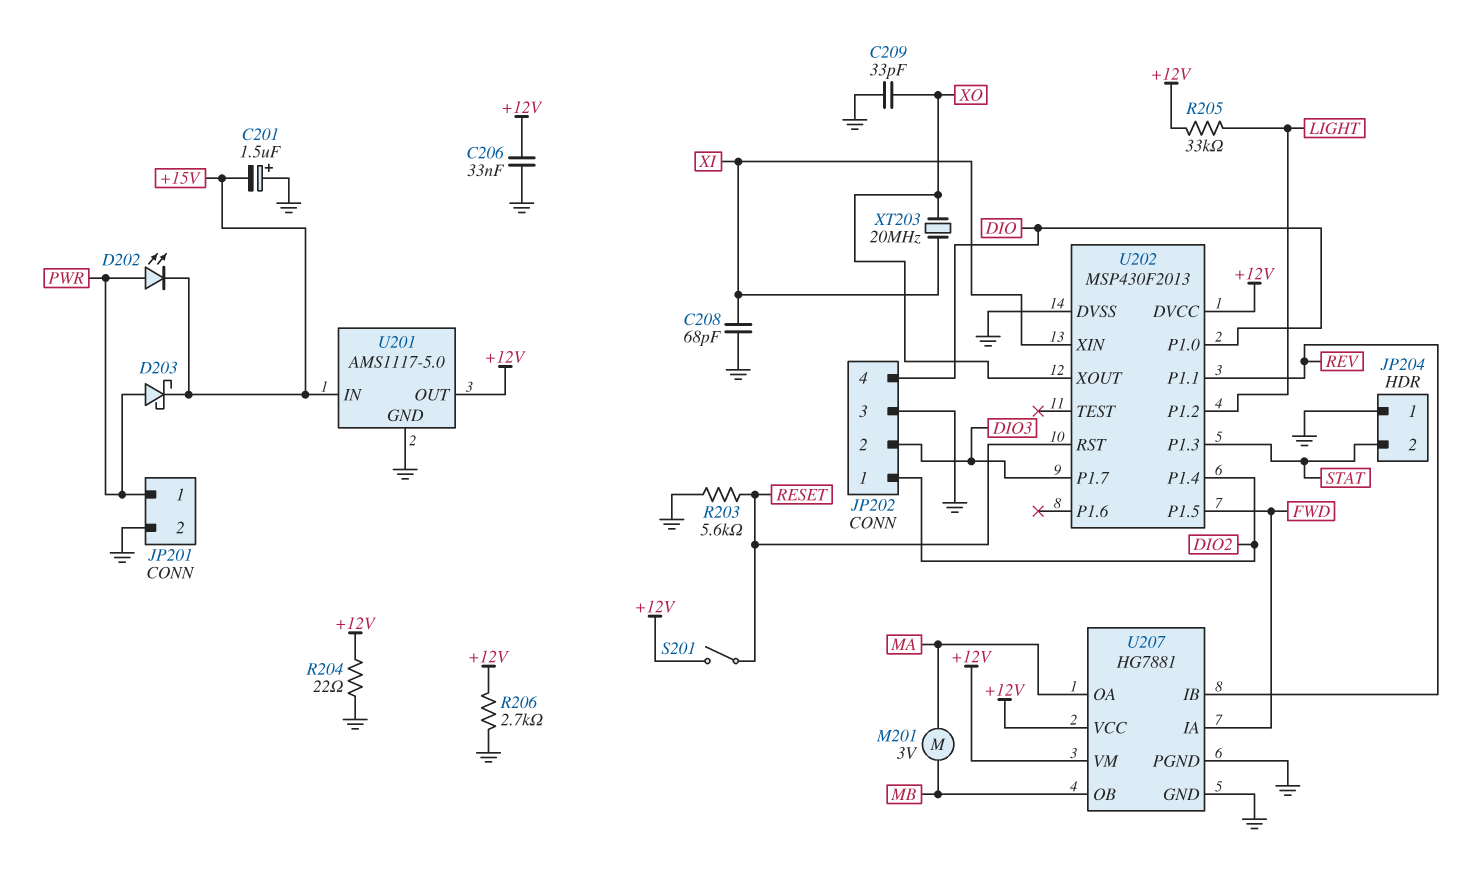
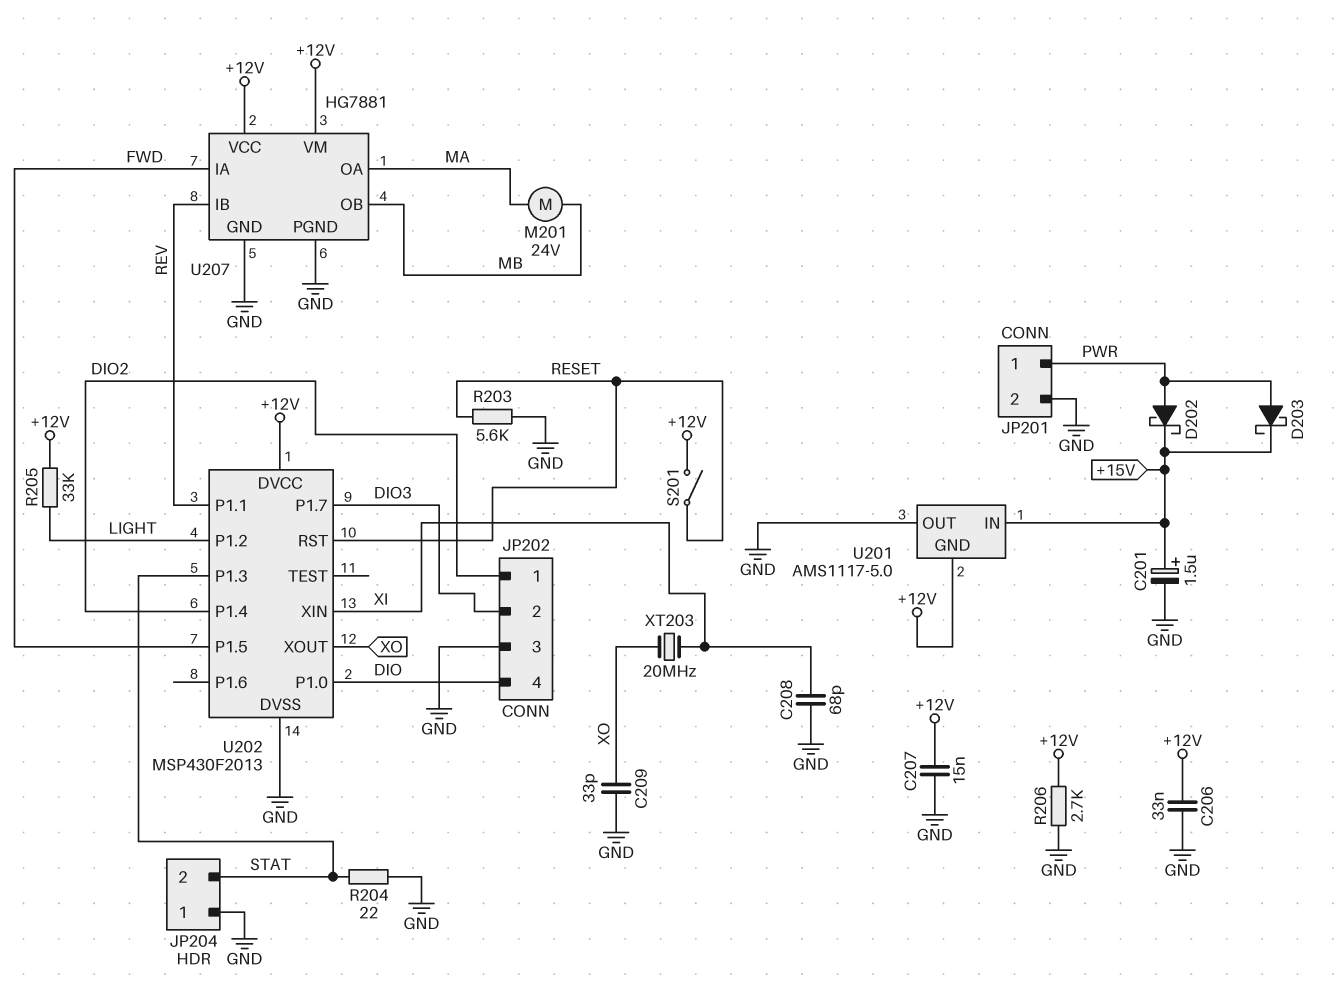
C201: 1.5uF (plus GND, minus +15V) -> 1.5uF (plus +15V, minus GND)
C207: none -> 15nF (+12V, GND)
D202: LED (A PWR, K +15V) -> schottky (A PWR, K +15V)
M201: motor 3V (MA, MB) -> motor 24V (MA, MB)
R204: 22 (+12V, GND) -> 22 (GND, STAT)
U201 pin GND: GND -> +12V
U201 pin OUT: +12V -> GND

